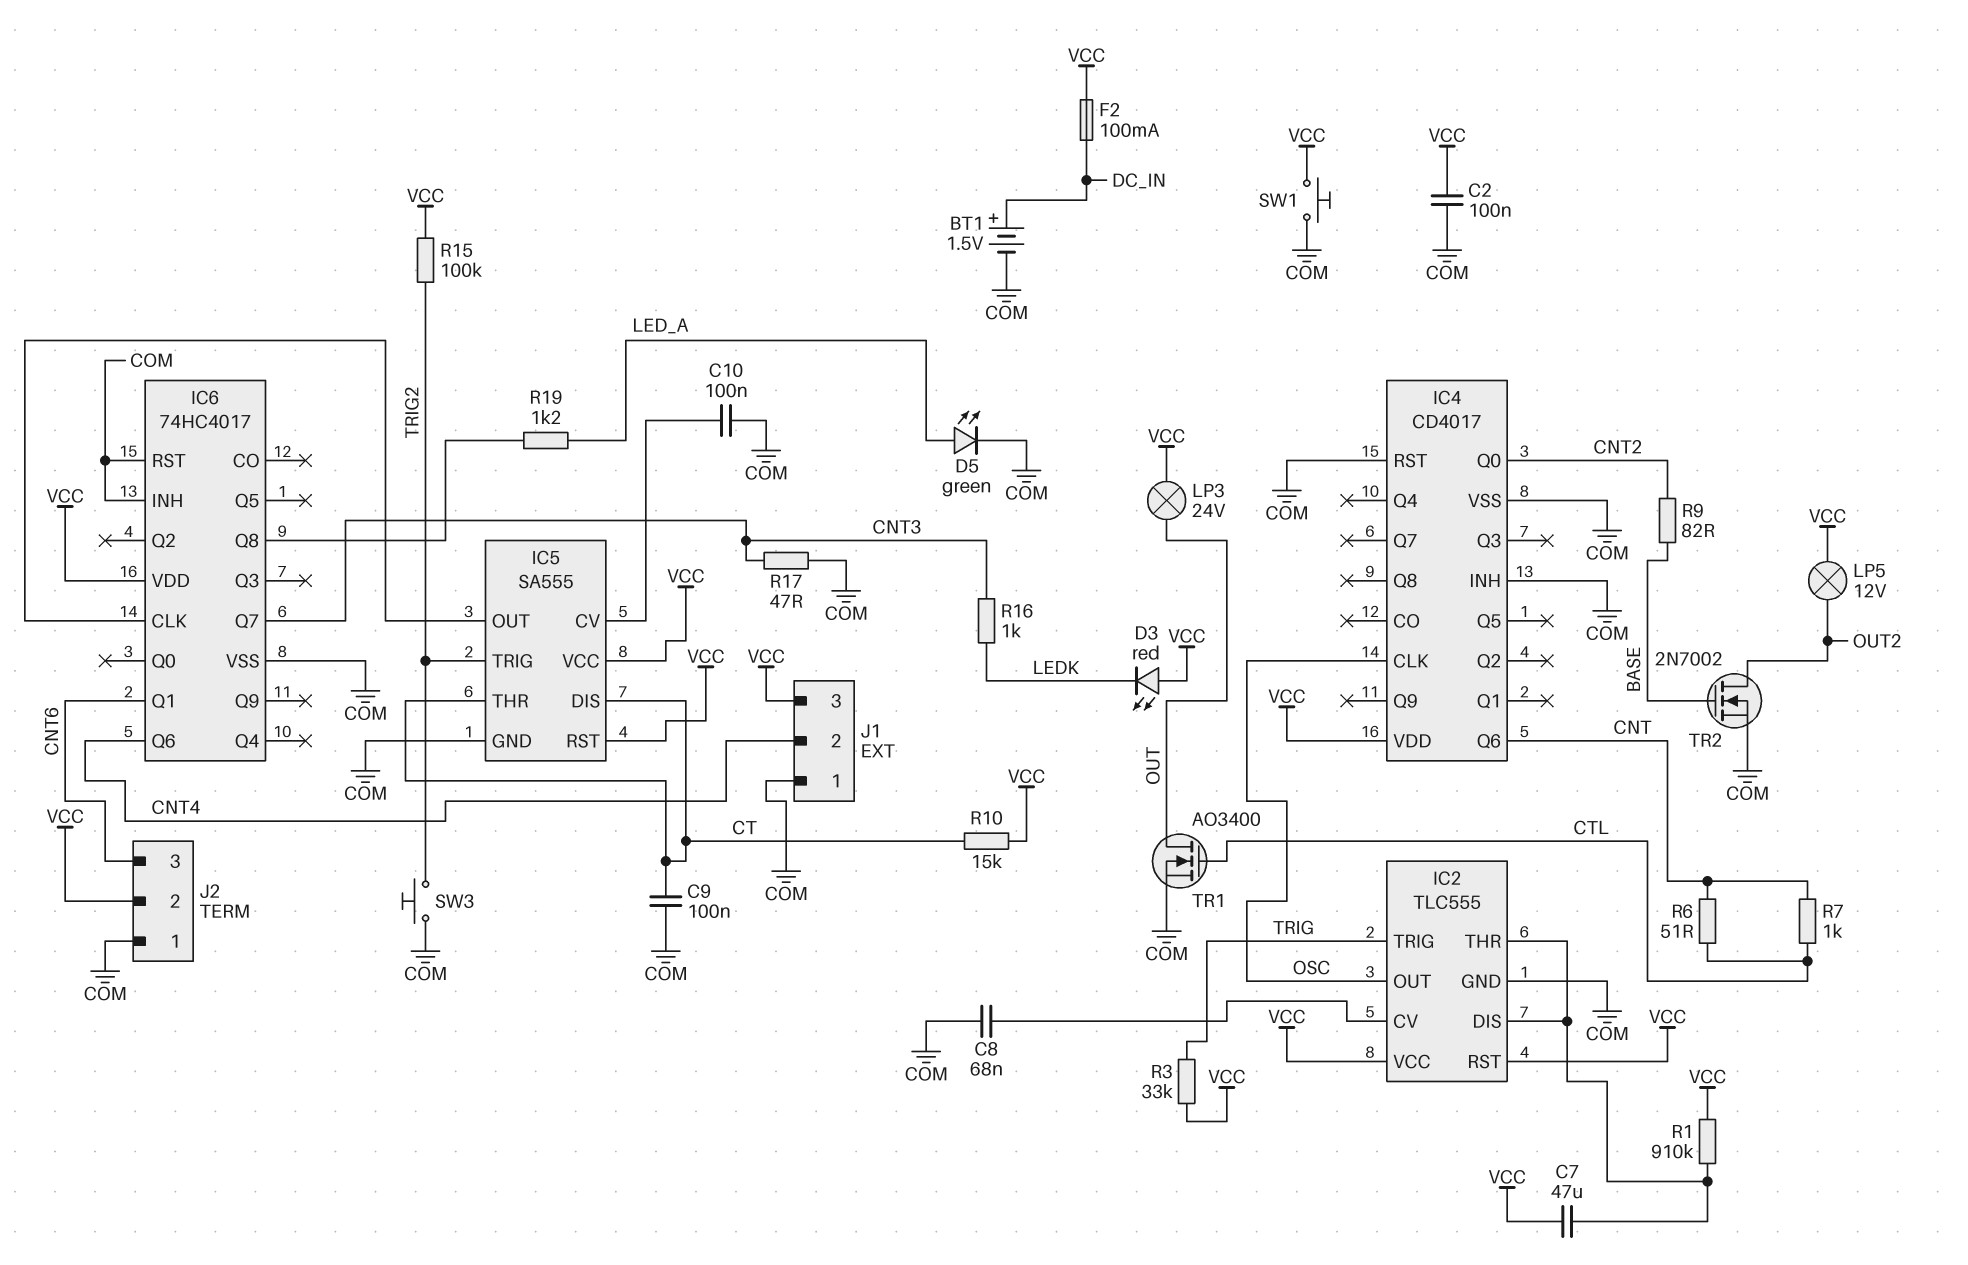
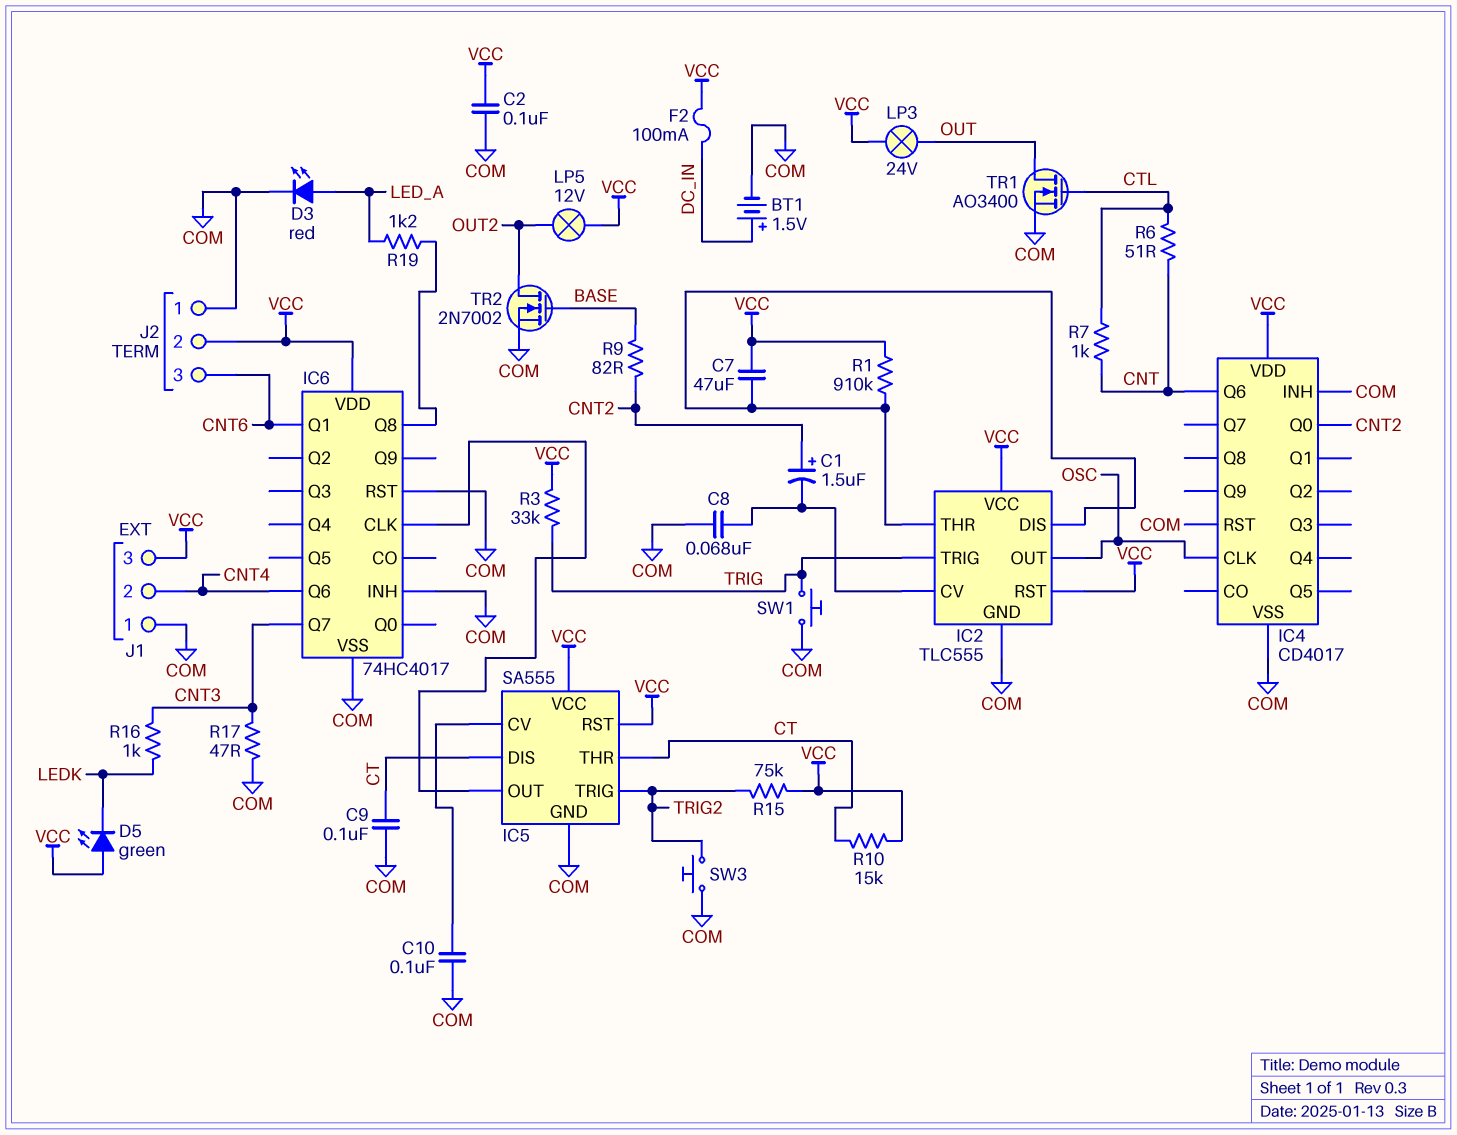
C1: none -> 1.5uF (plus CNT2, minus IC2/CV)
D3: LED red (A VCC, K LEDK) -> LED red (A LED_A, K COM)
D5: LED green (A LED_A, K COM) -> LED green (A VCC, K LEDK)
R15: 100k (TRIG2, VCC) -> 75k (TRIG2, VCC)
SW1: button (COM, VCC) -> button (COM, TRIG)

